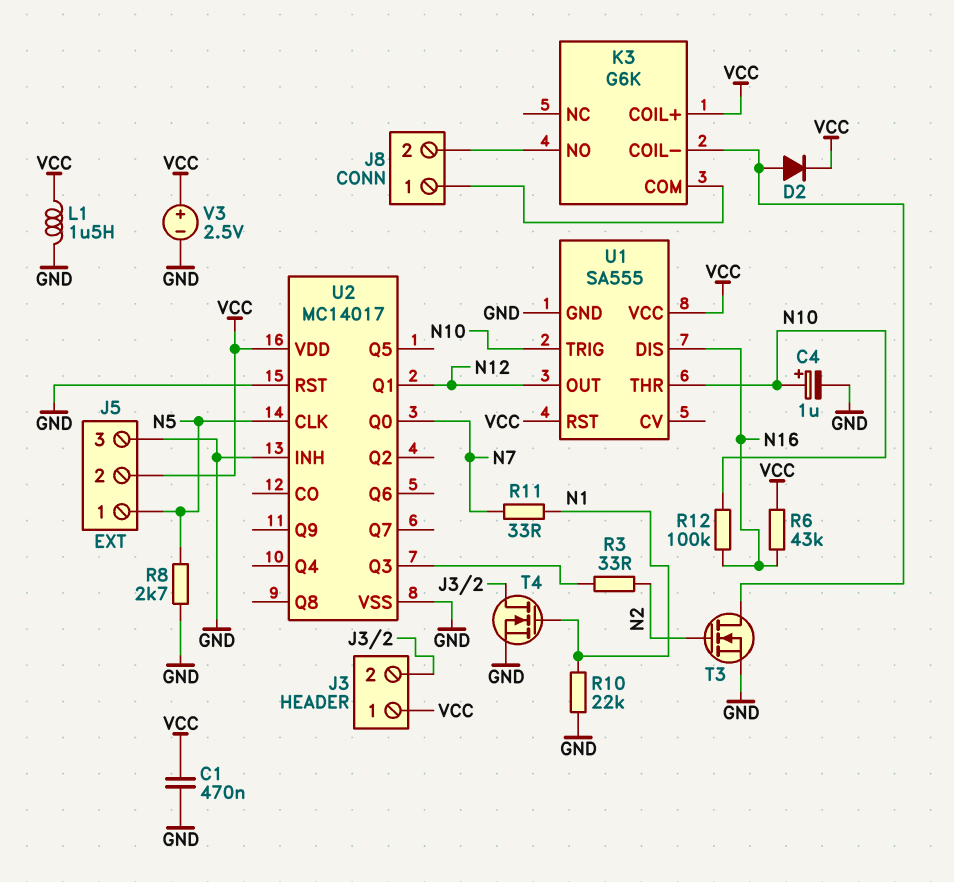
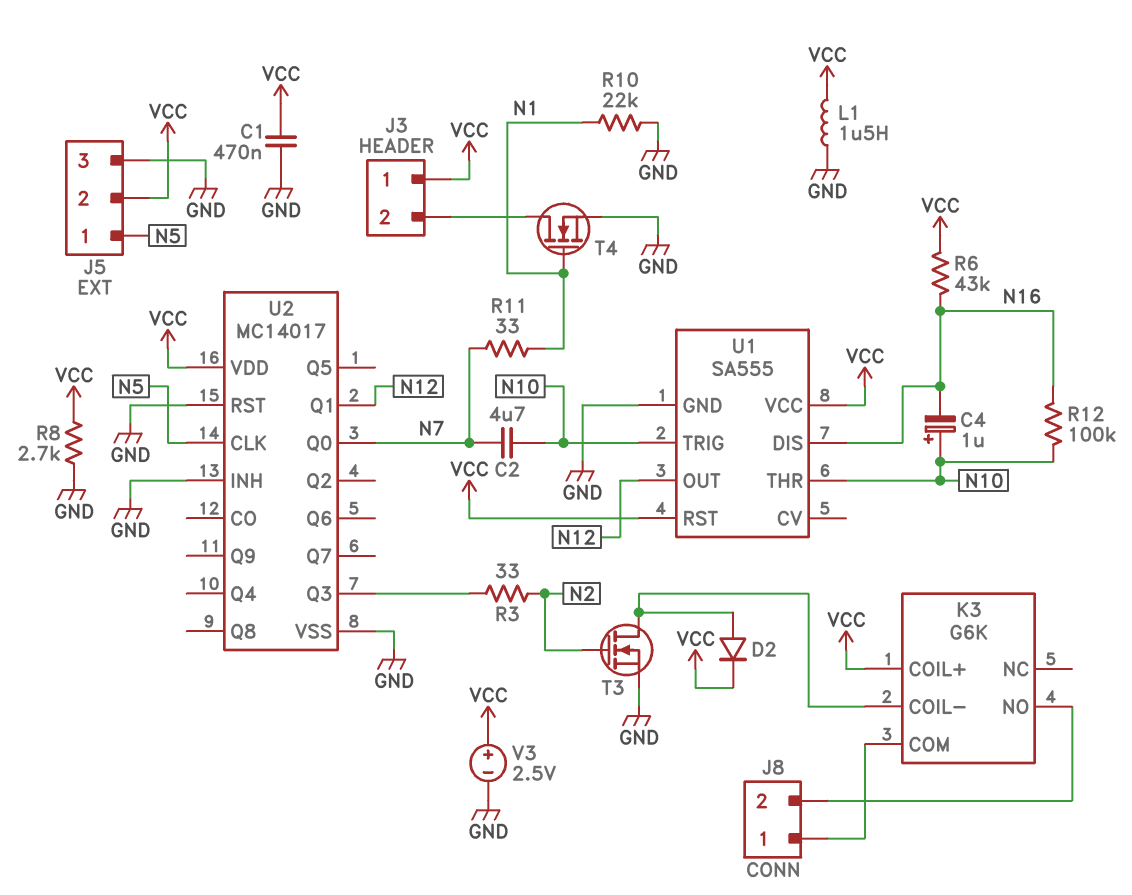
C2: none -> 4.7uF (N7, N10)
C4: 1uF (plus N10, minus GND) -> 1uF (plus N10, minus N16)
R8: 2.7k (GND, N5) -> 2.7k (GND, VCC)

